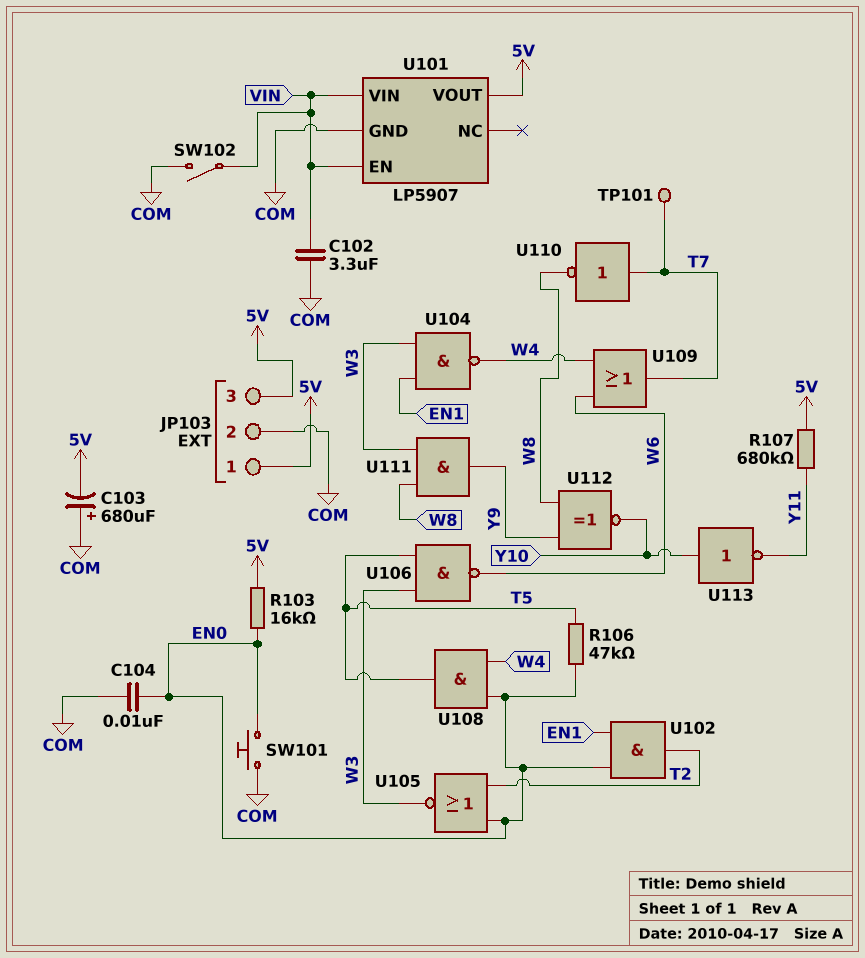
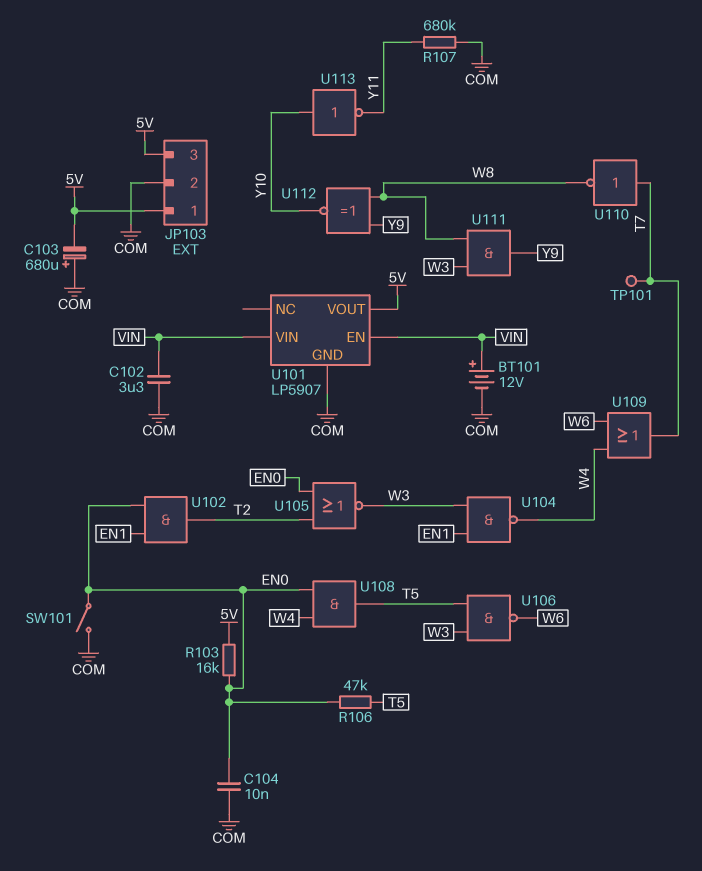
BT101: none -> 12V (plus VIN, minus COM)
R107: 680k (5V, Y11) -> 680k (COM, Y11)
SW101: button (COM, EN0) -> switch (COM, EN0)
SW102: switch (COM, VIN) -> none

